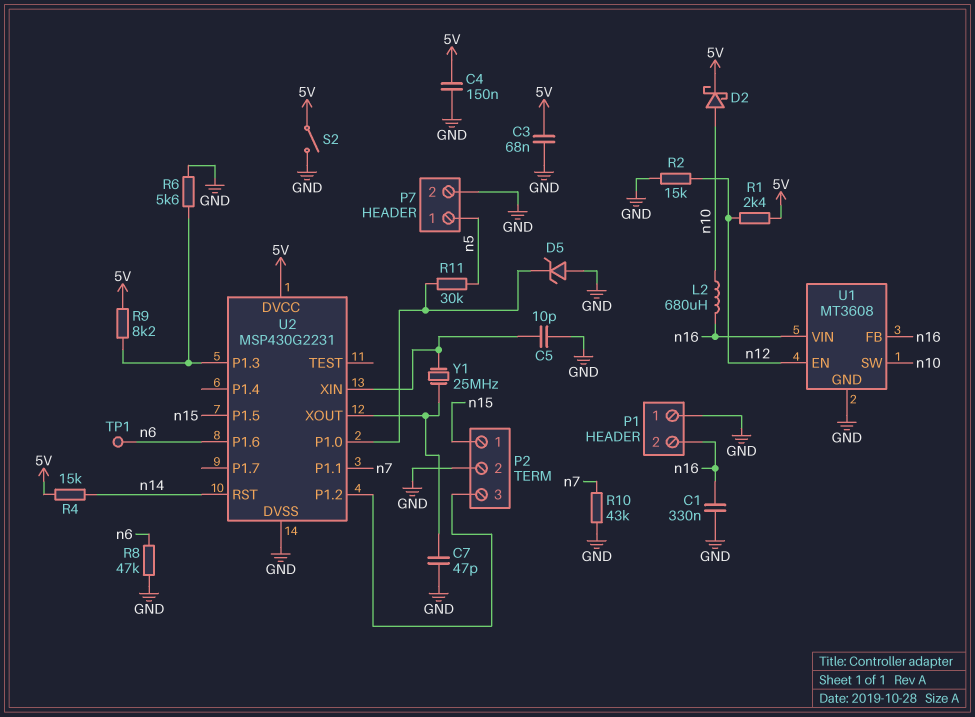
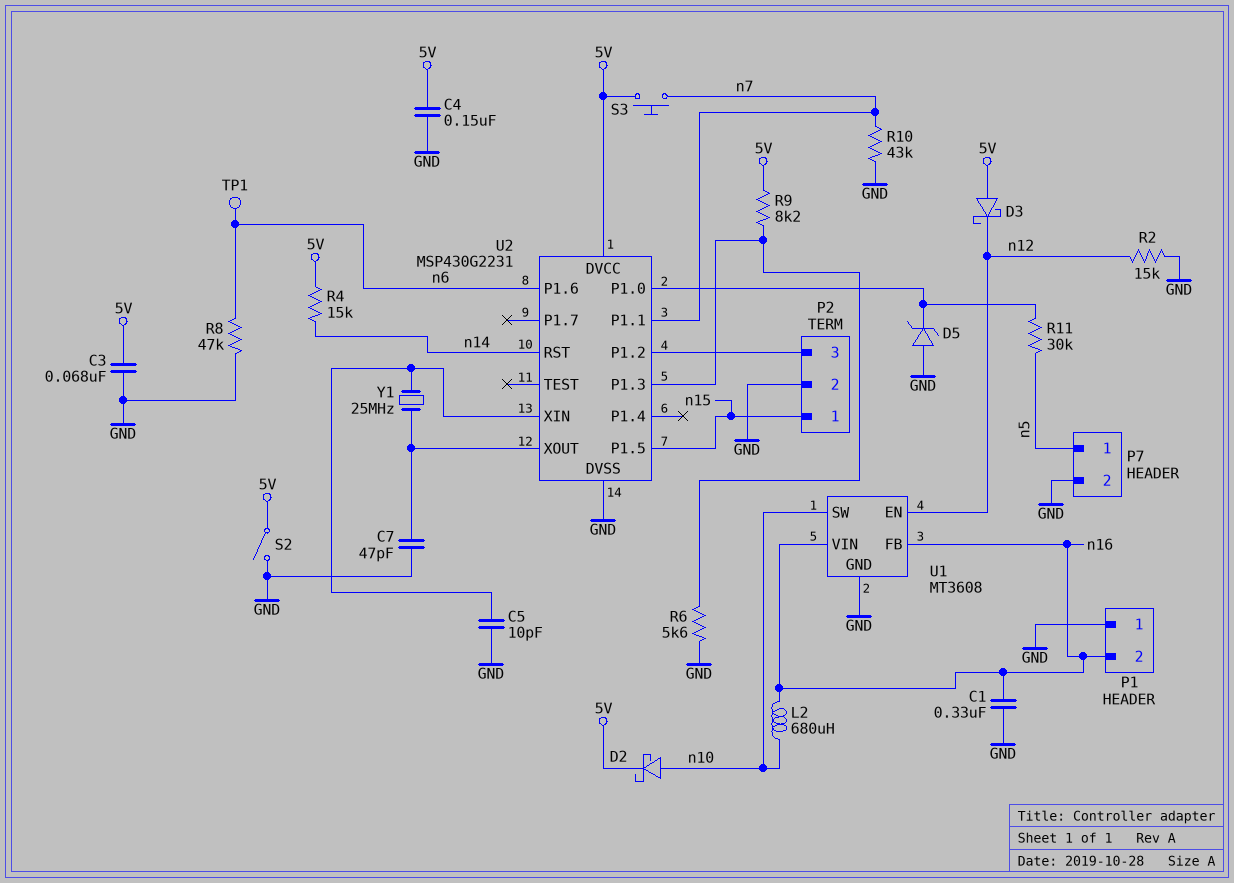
D3: none -> schottky (A 5V, K n12)
R1: 2.4k (5V, n12) -> none
S3: none -> button (5V, n7)

